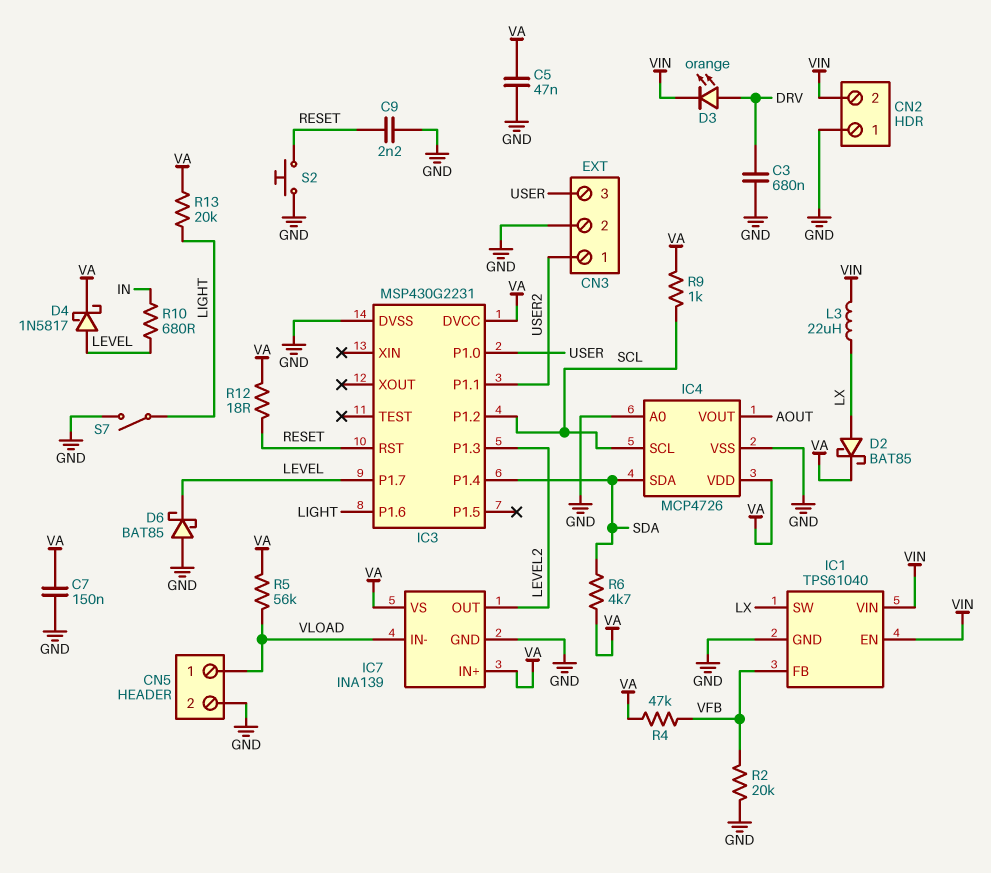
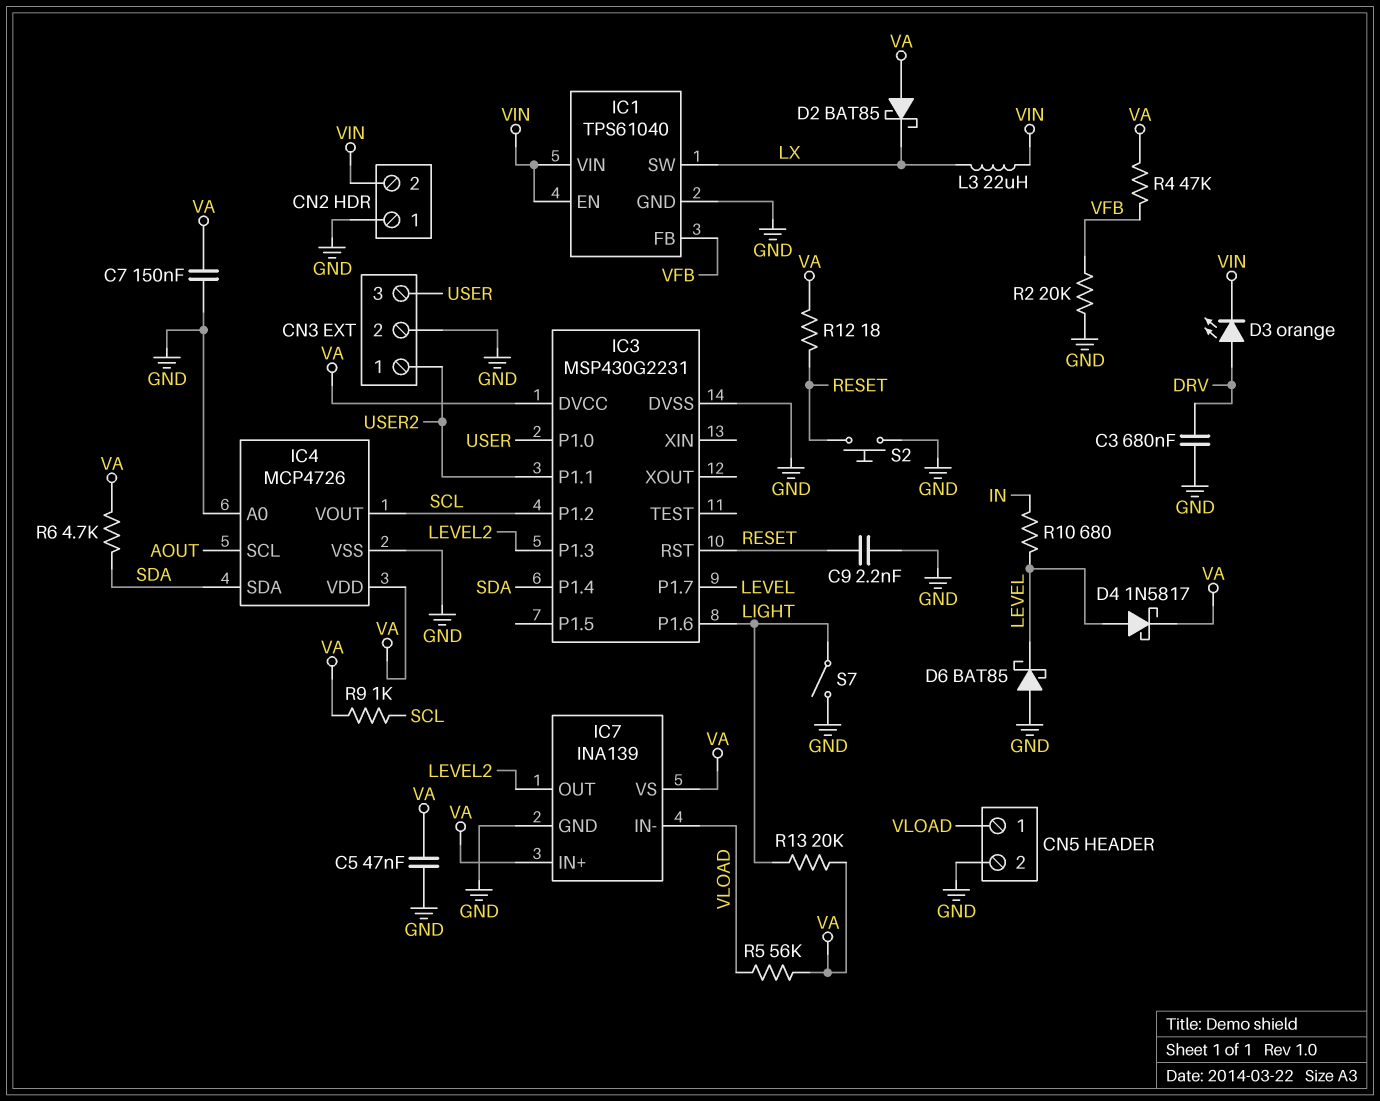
D2: schottky BAT85 (A LX, K VA) -> schottky BAT85 (A VA, K LX)
IC4 pin SCL: SCL -> AOUT
IC4 pin VOUT: AOUT -> SCL

